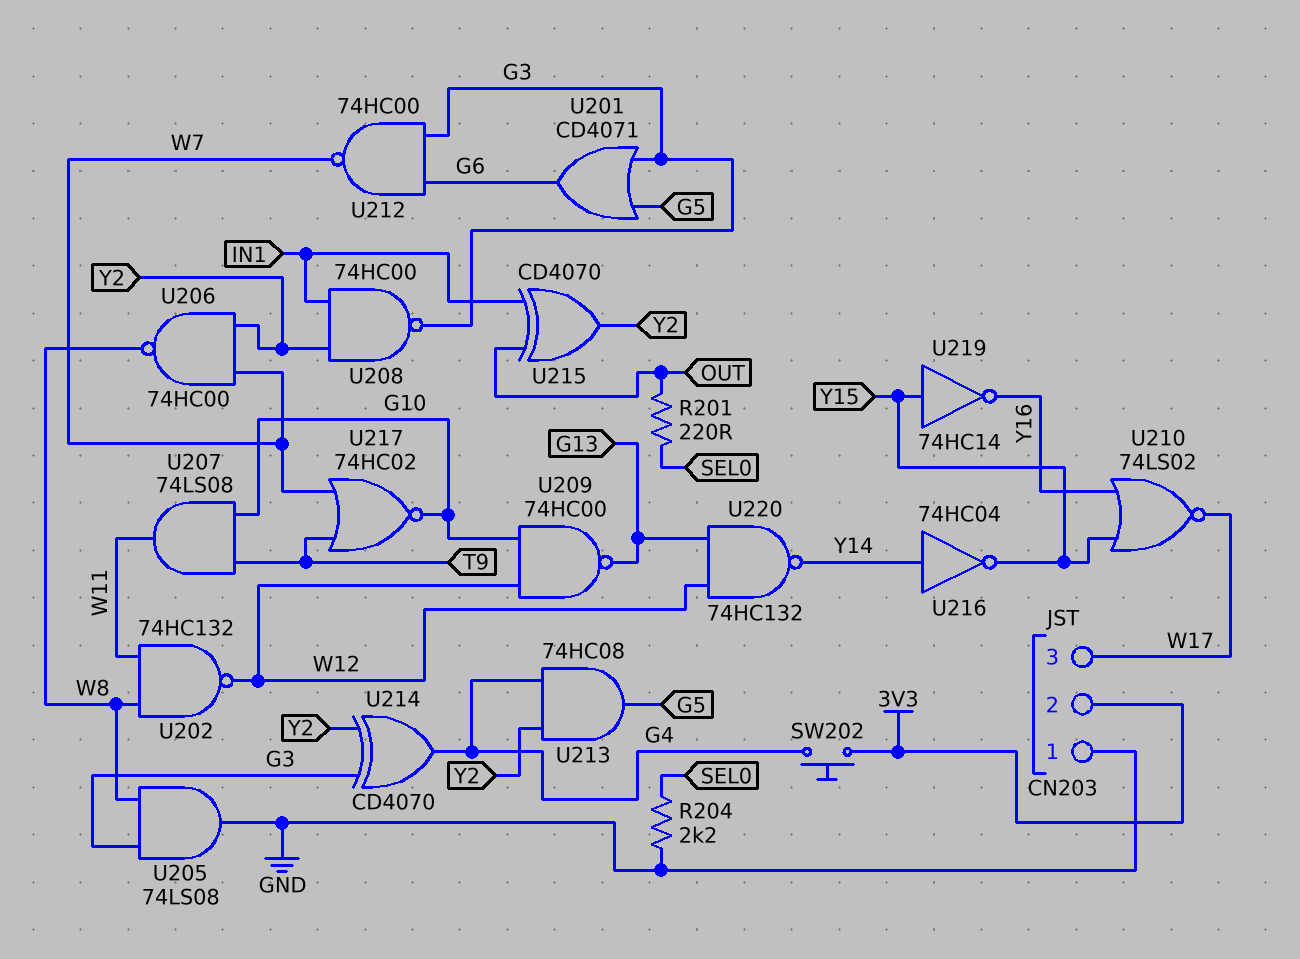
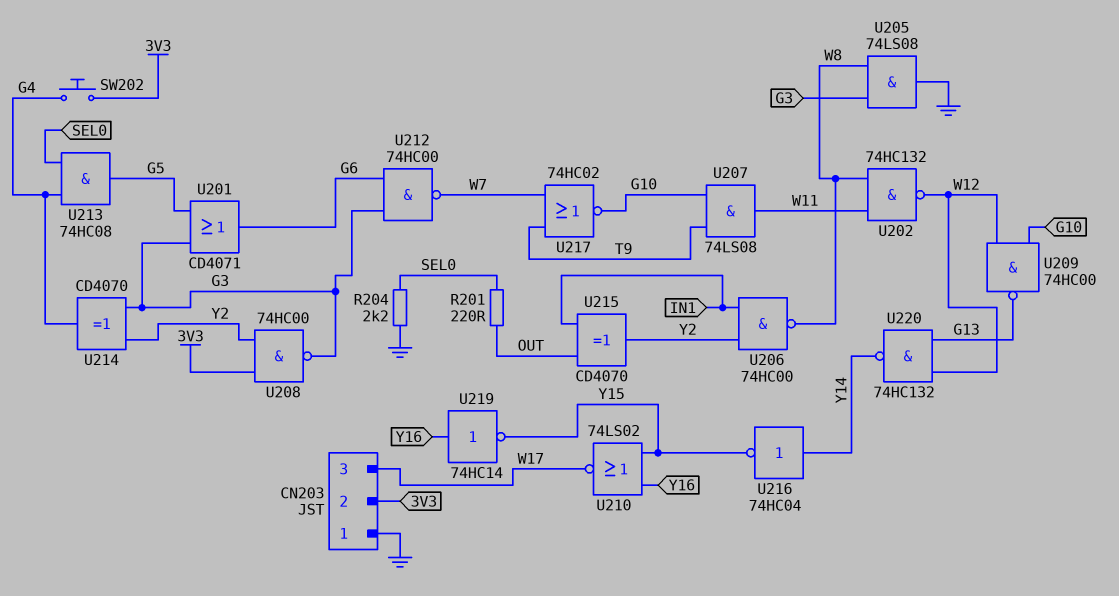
U206: NAND 74HC00 (in W7, in Y2, out W8) -> NAND 74HC00 (in IN1, in Y2, out W8)
U208: NAND 74HC00 (in IN1, in Y2, out G3) -> NAND 74HC00 (in 3V3, in Y2, out G3)
U213: AND 74HC08 (in G4, in Y2, out G5) -> AND 74HC08 (in G4, in SEL0, out G5)
U219: NOT 74HC14 (in Y15, out Y16) -> NOT 74HC14 (in Y16, out Y15)

